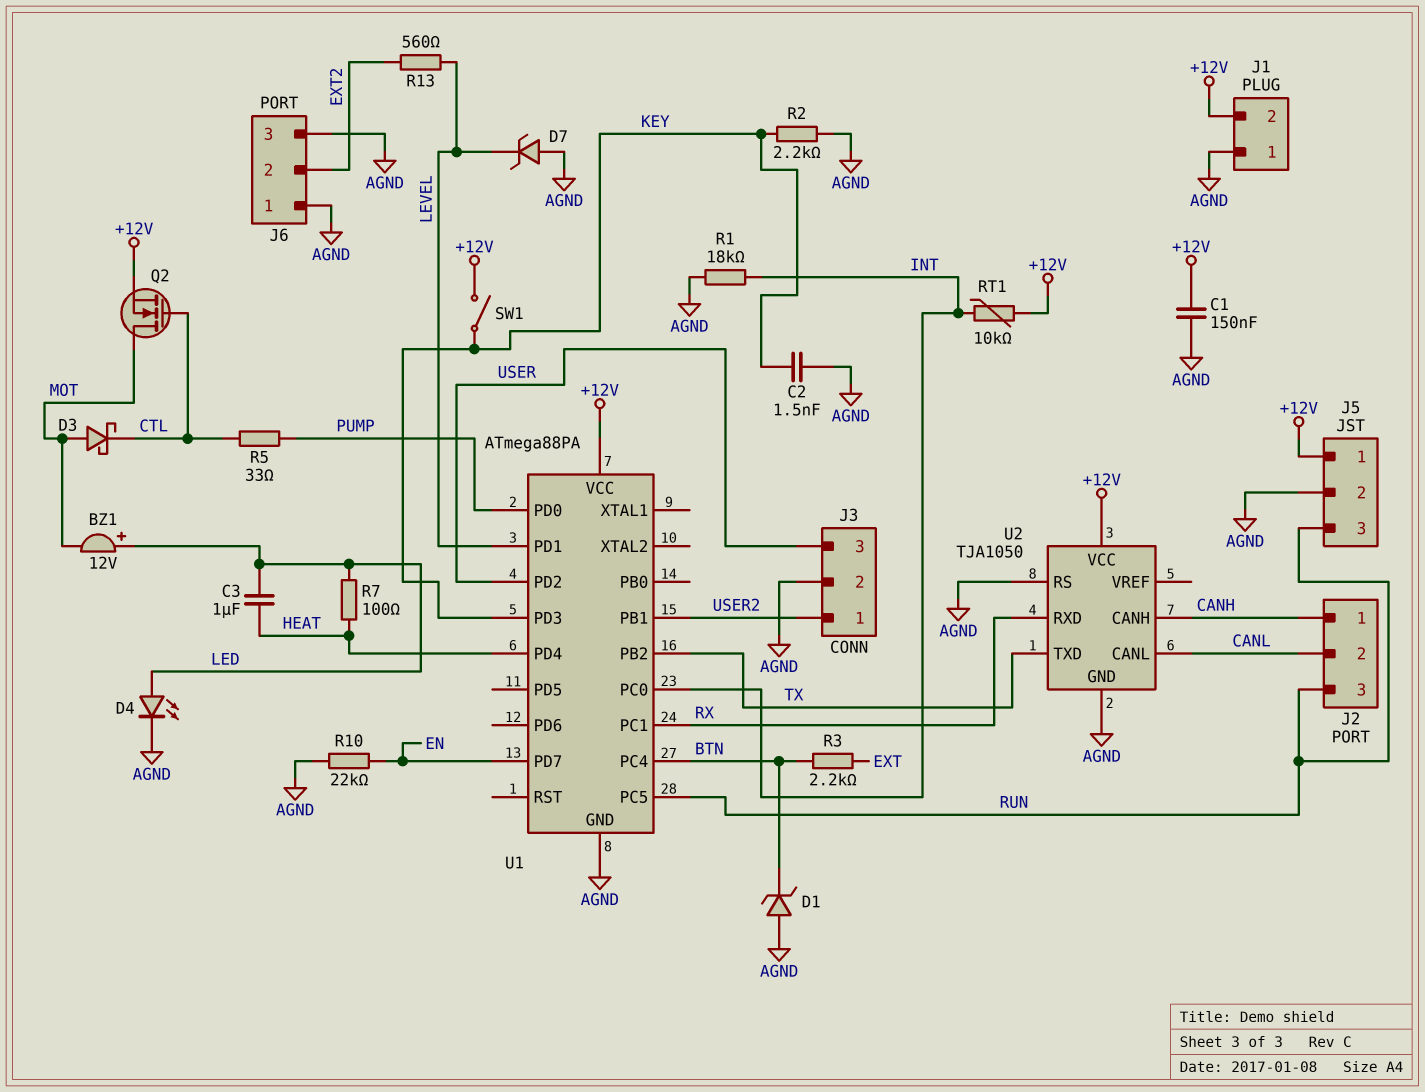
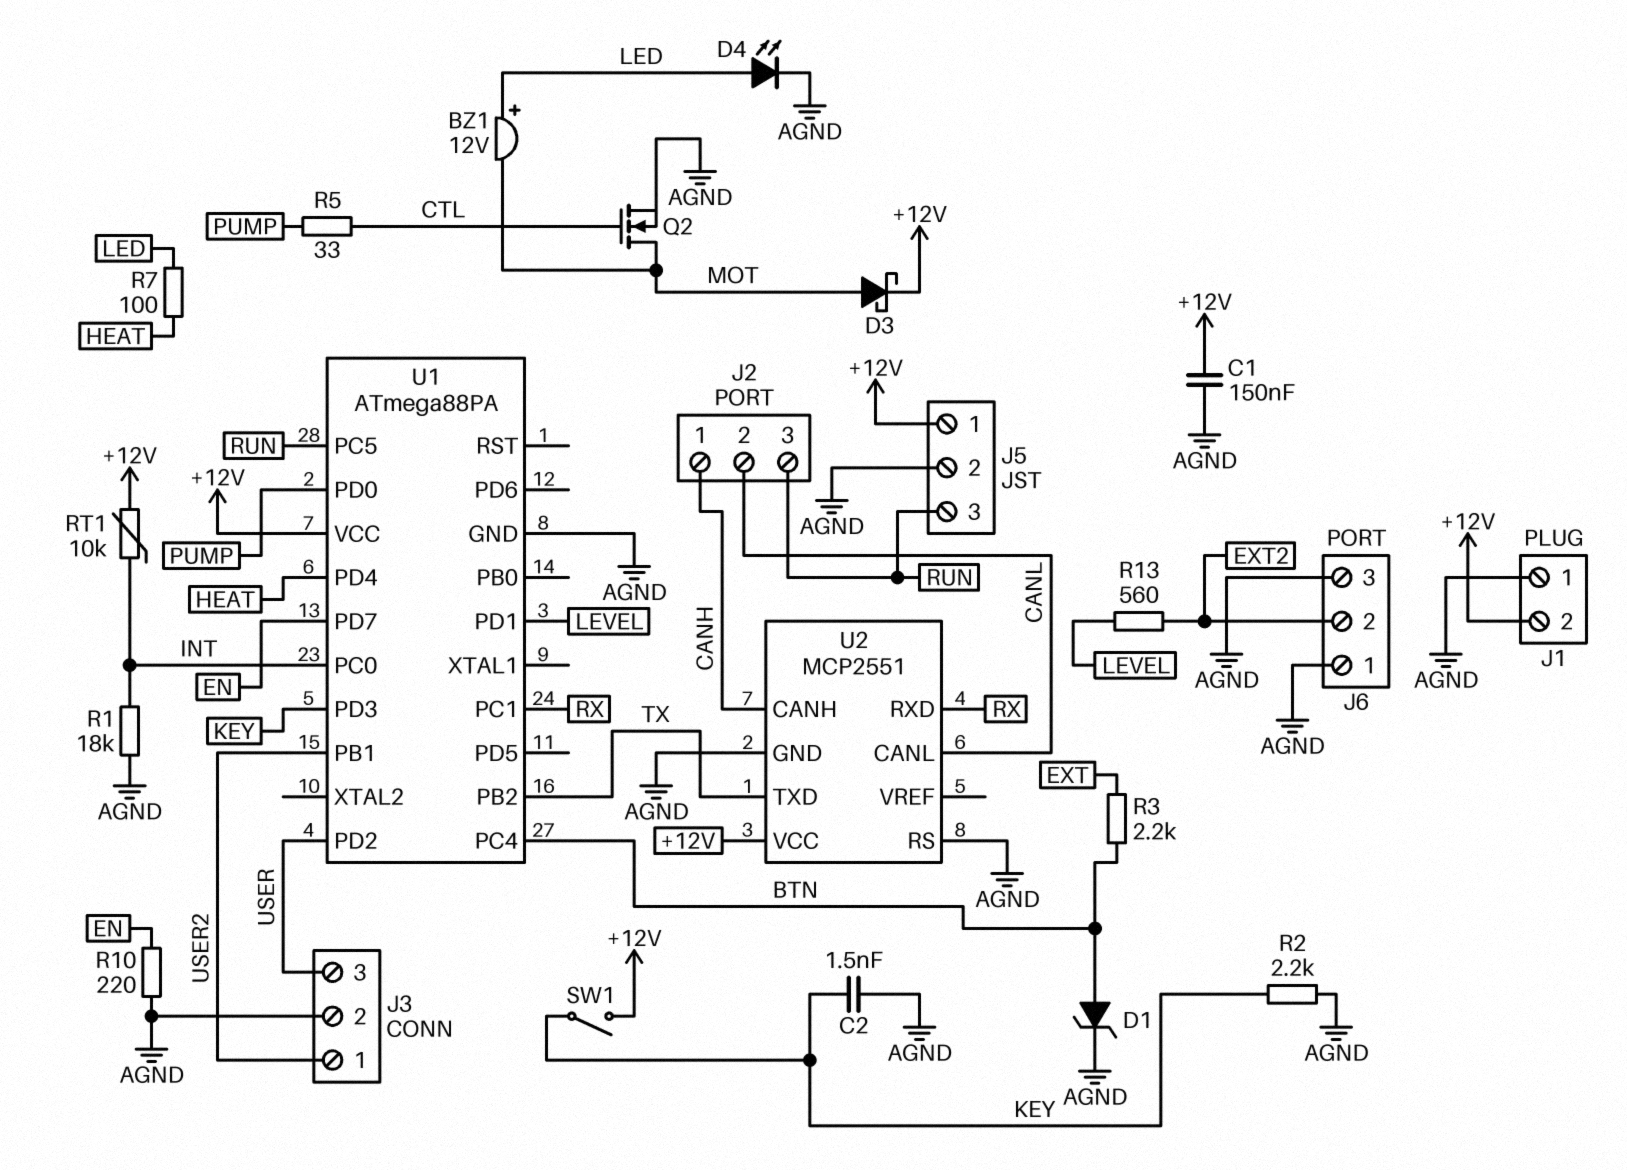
C3: 1uF (HEAT, LED) -> none
D1: zener (A AGND, K BTN) -> zener (A BTN, K AGND)
D3: schottky (A MOT, K CTL) -> schottky (A MOT, K +12V)
D7: zener (A AGND, K LEVEL) -> none
Q2: NMOS (G CTL, D MOT, S +12V) -> NMOS (G CTL, D MOT, S AGND)
R10: 22k (AGND, EN) -> 220 (AGND, EN)
U2: TJA1050 -> MCP2551

